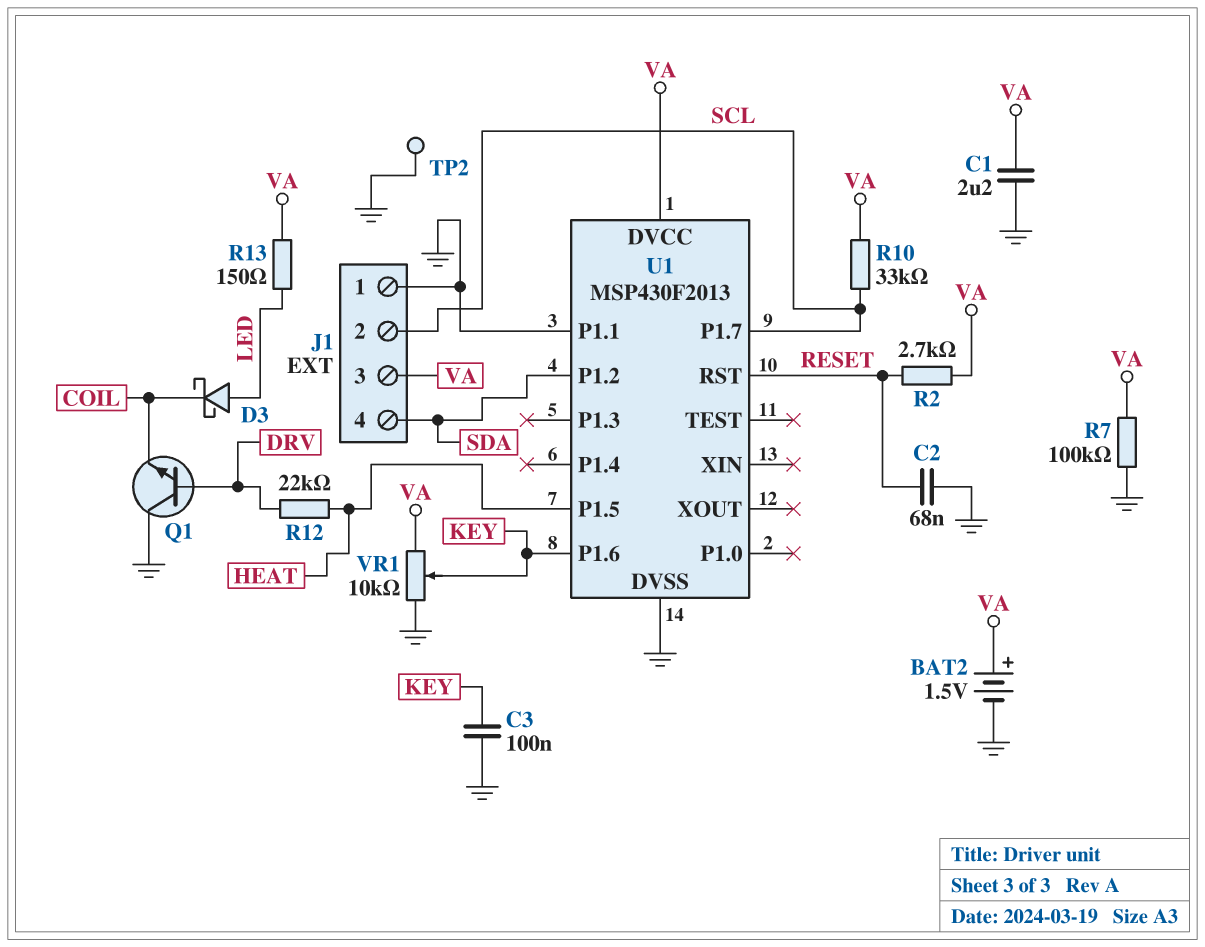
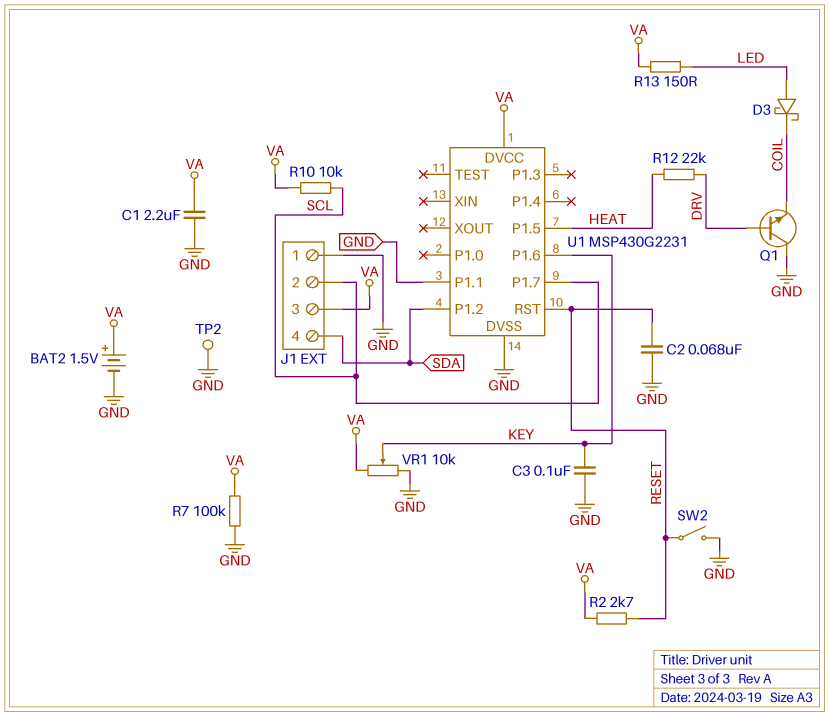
R10: 33k (SCL, VA) -> 10k (SCL, VA)
SW2: none -> switch (GND, RESET)
U1: MSP430F2013 -> MSP430G2231

